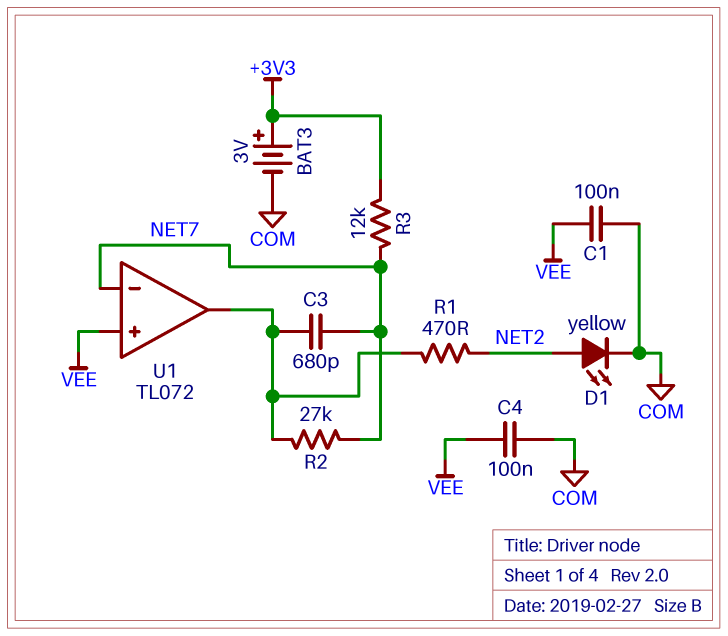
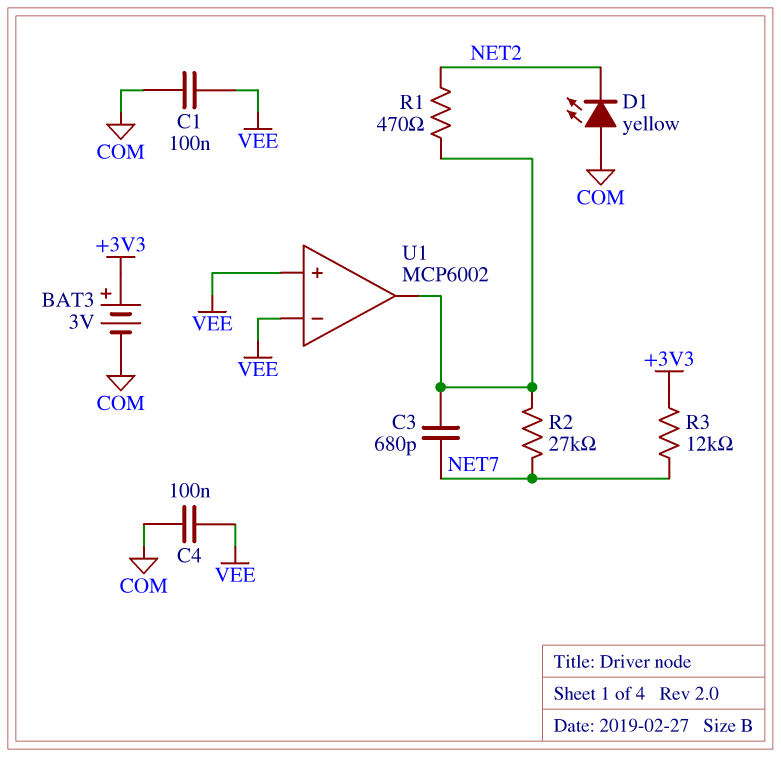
D1: LED yellow (A NET2, K COM) -> LED yellow (A COM, K NET2)
U1: TL072 -> MCP6002
U1 pin in-: NET7 -> VEE

